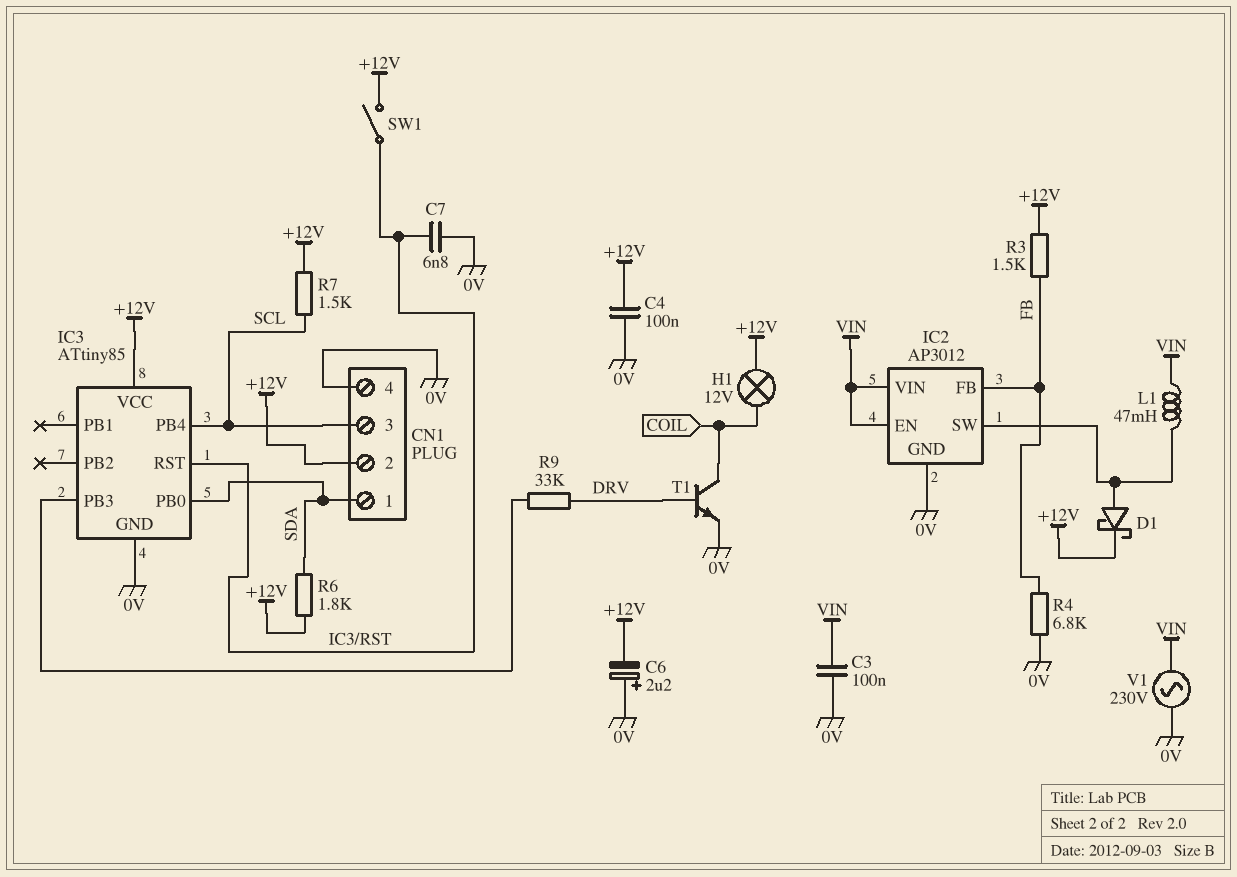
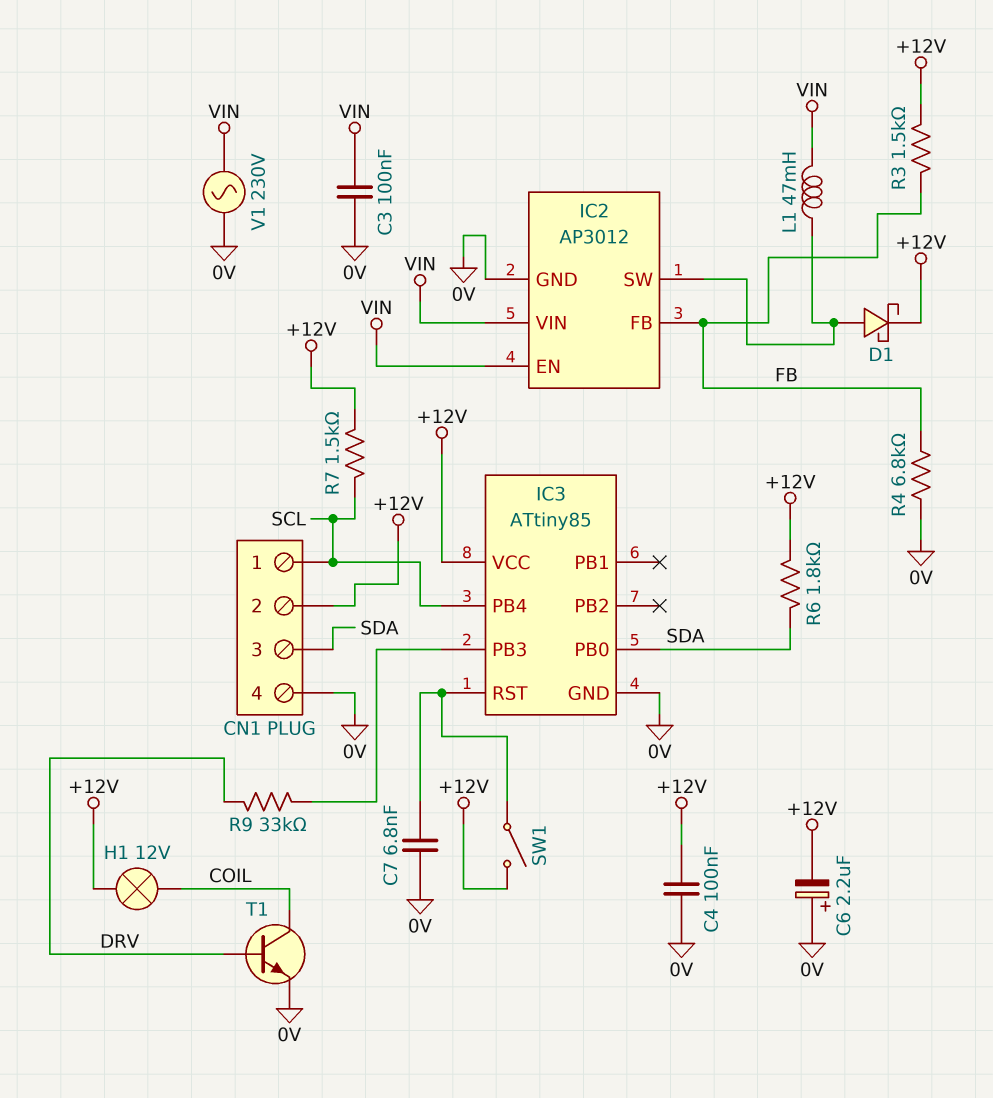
CN1 pin 1: SDA -> SCL
CN1 pin 3: SCL -> SDA

